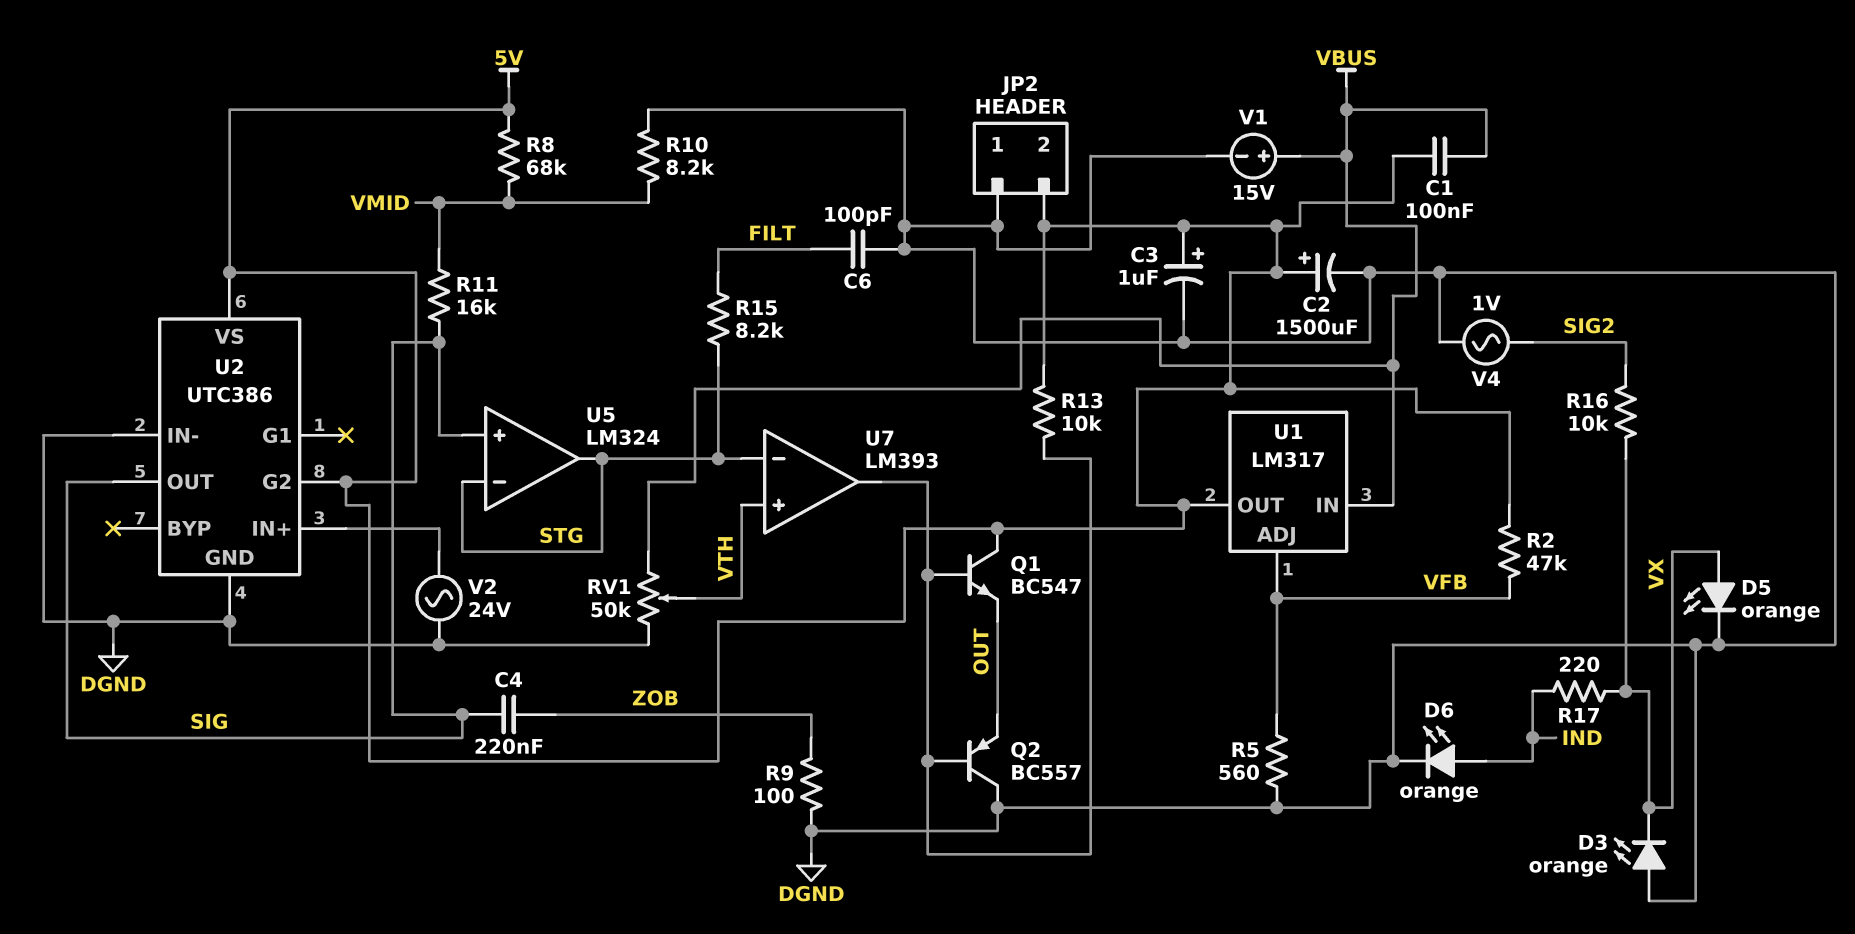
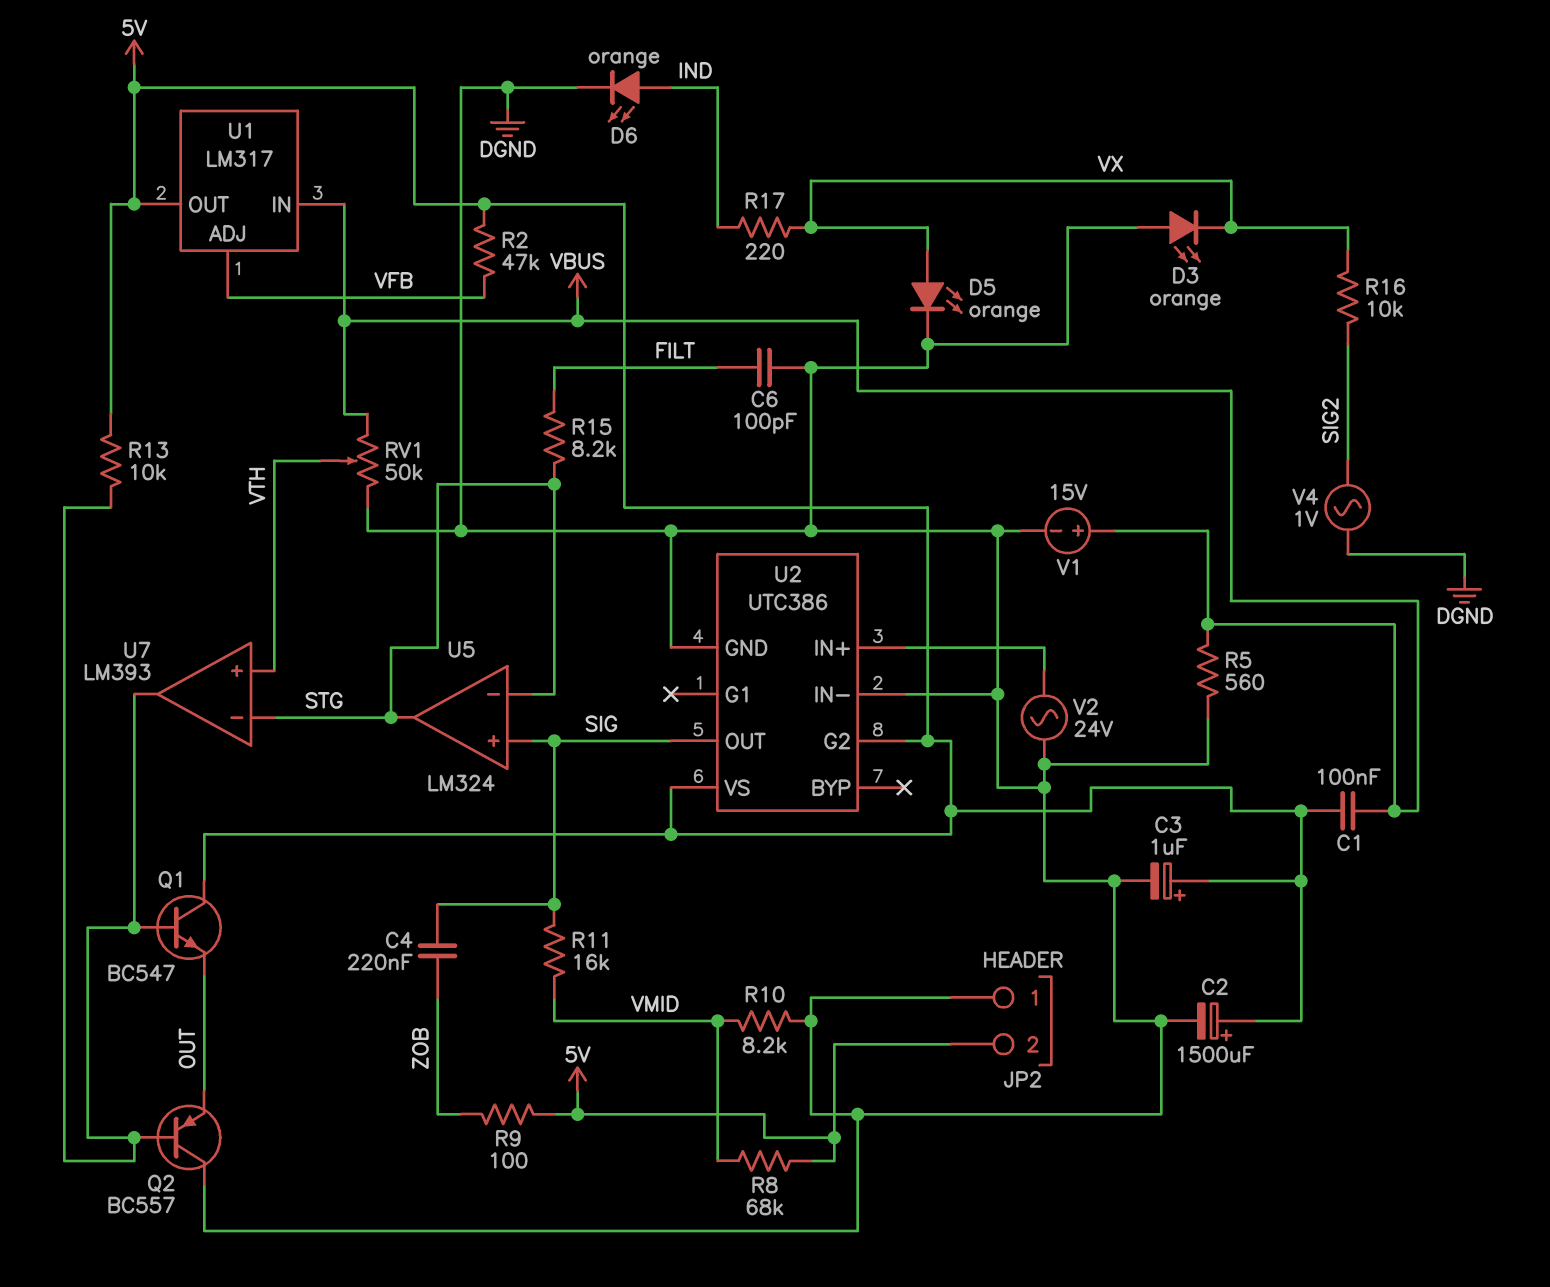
R5: 560 (DGND, VFB) -> 560 (DGND, VBUS)
R9: 100 (DGND, ZOB) -> 100 (5V, ZOB)

